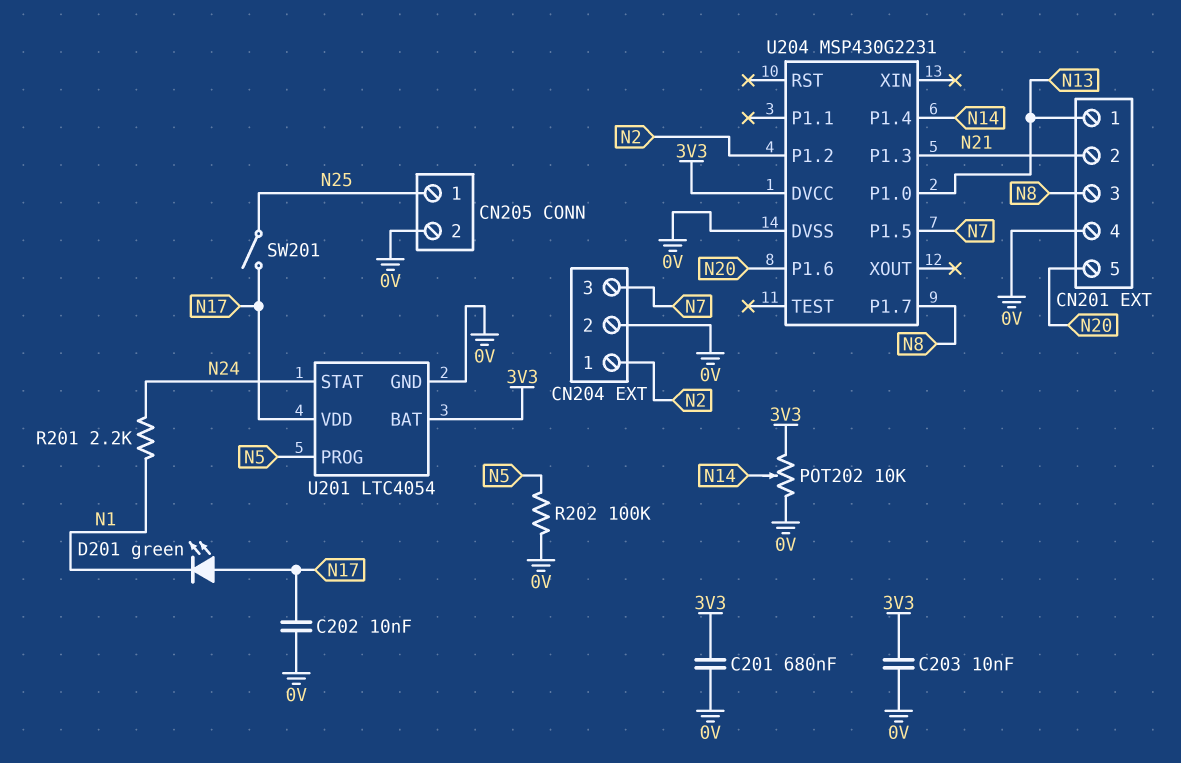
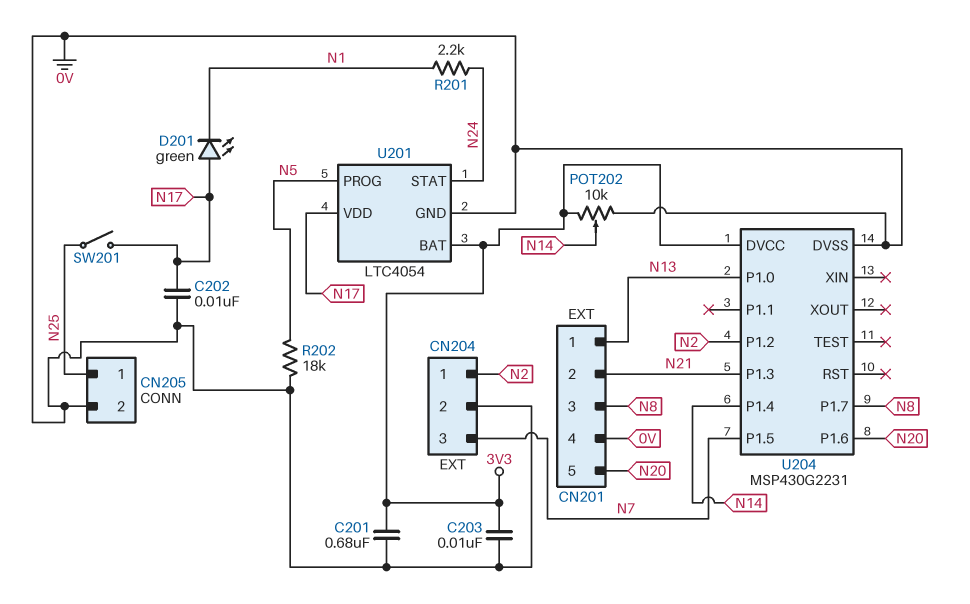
R202: 100k (0V, N5) -> 18k (0V, N5)

